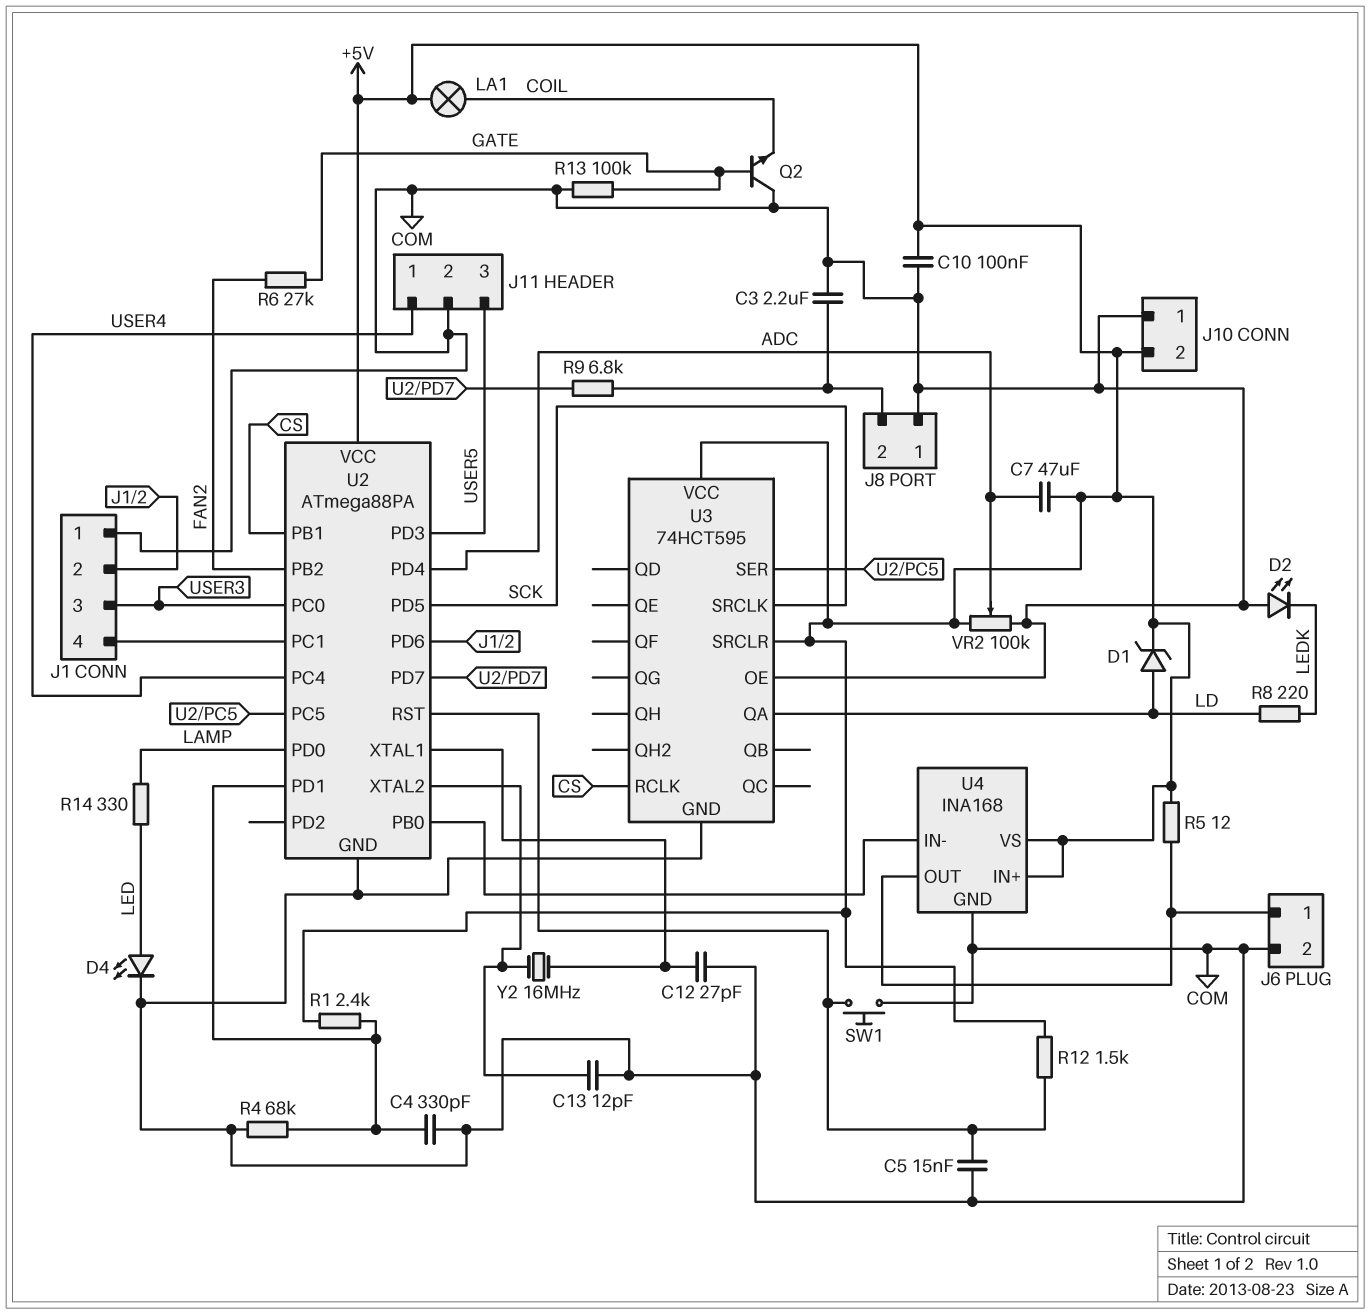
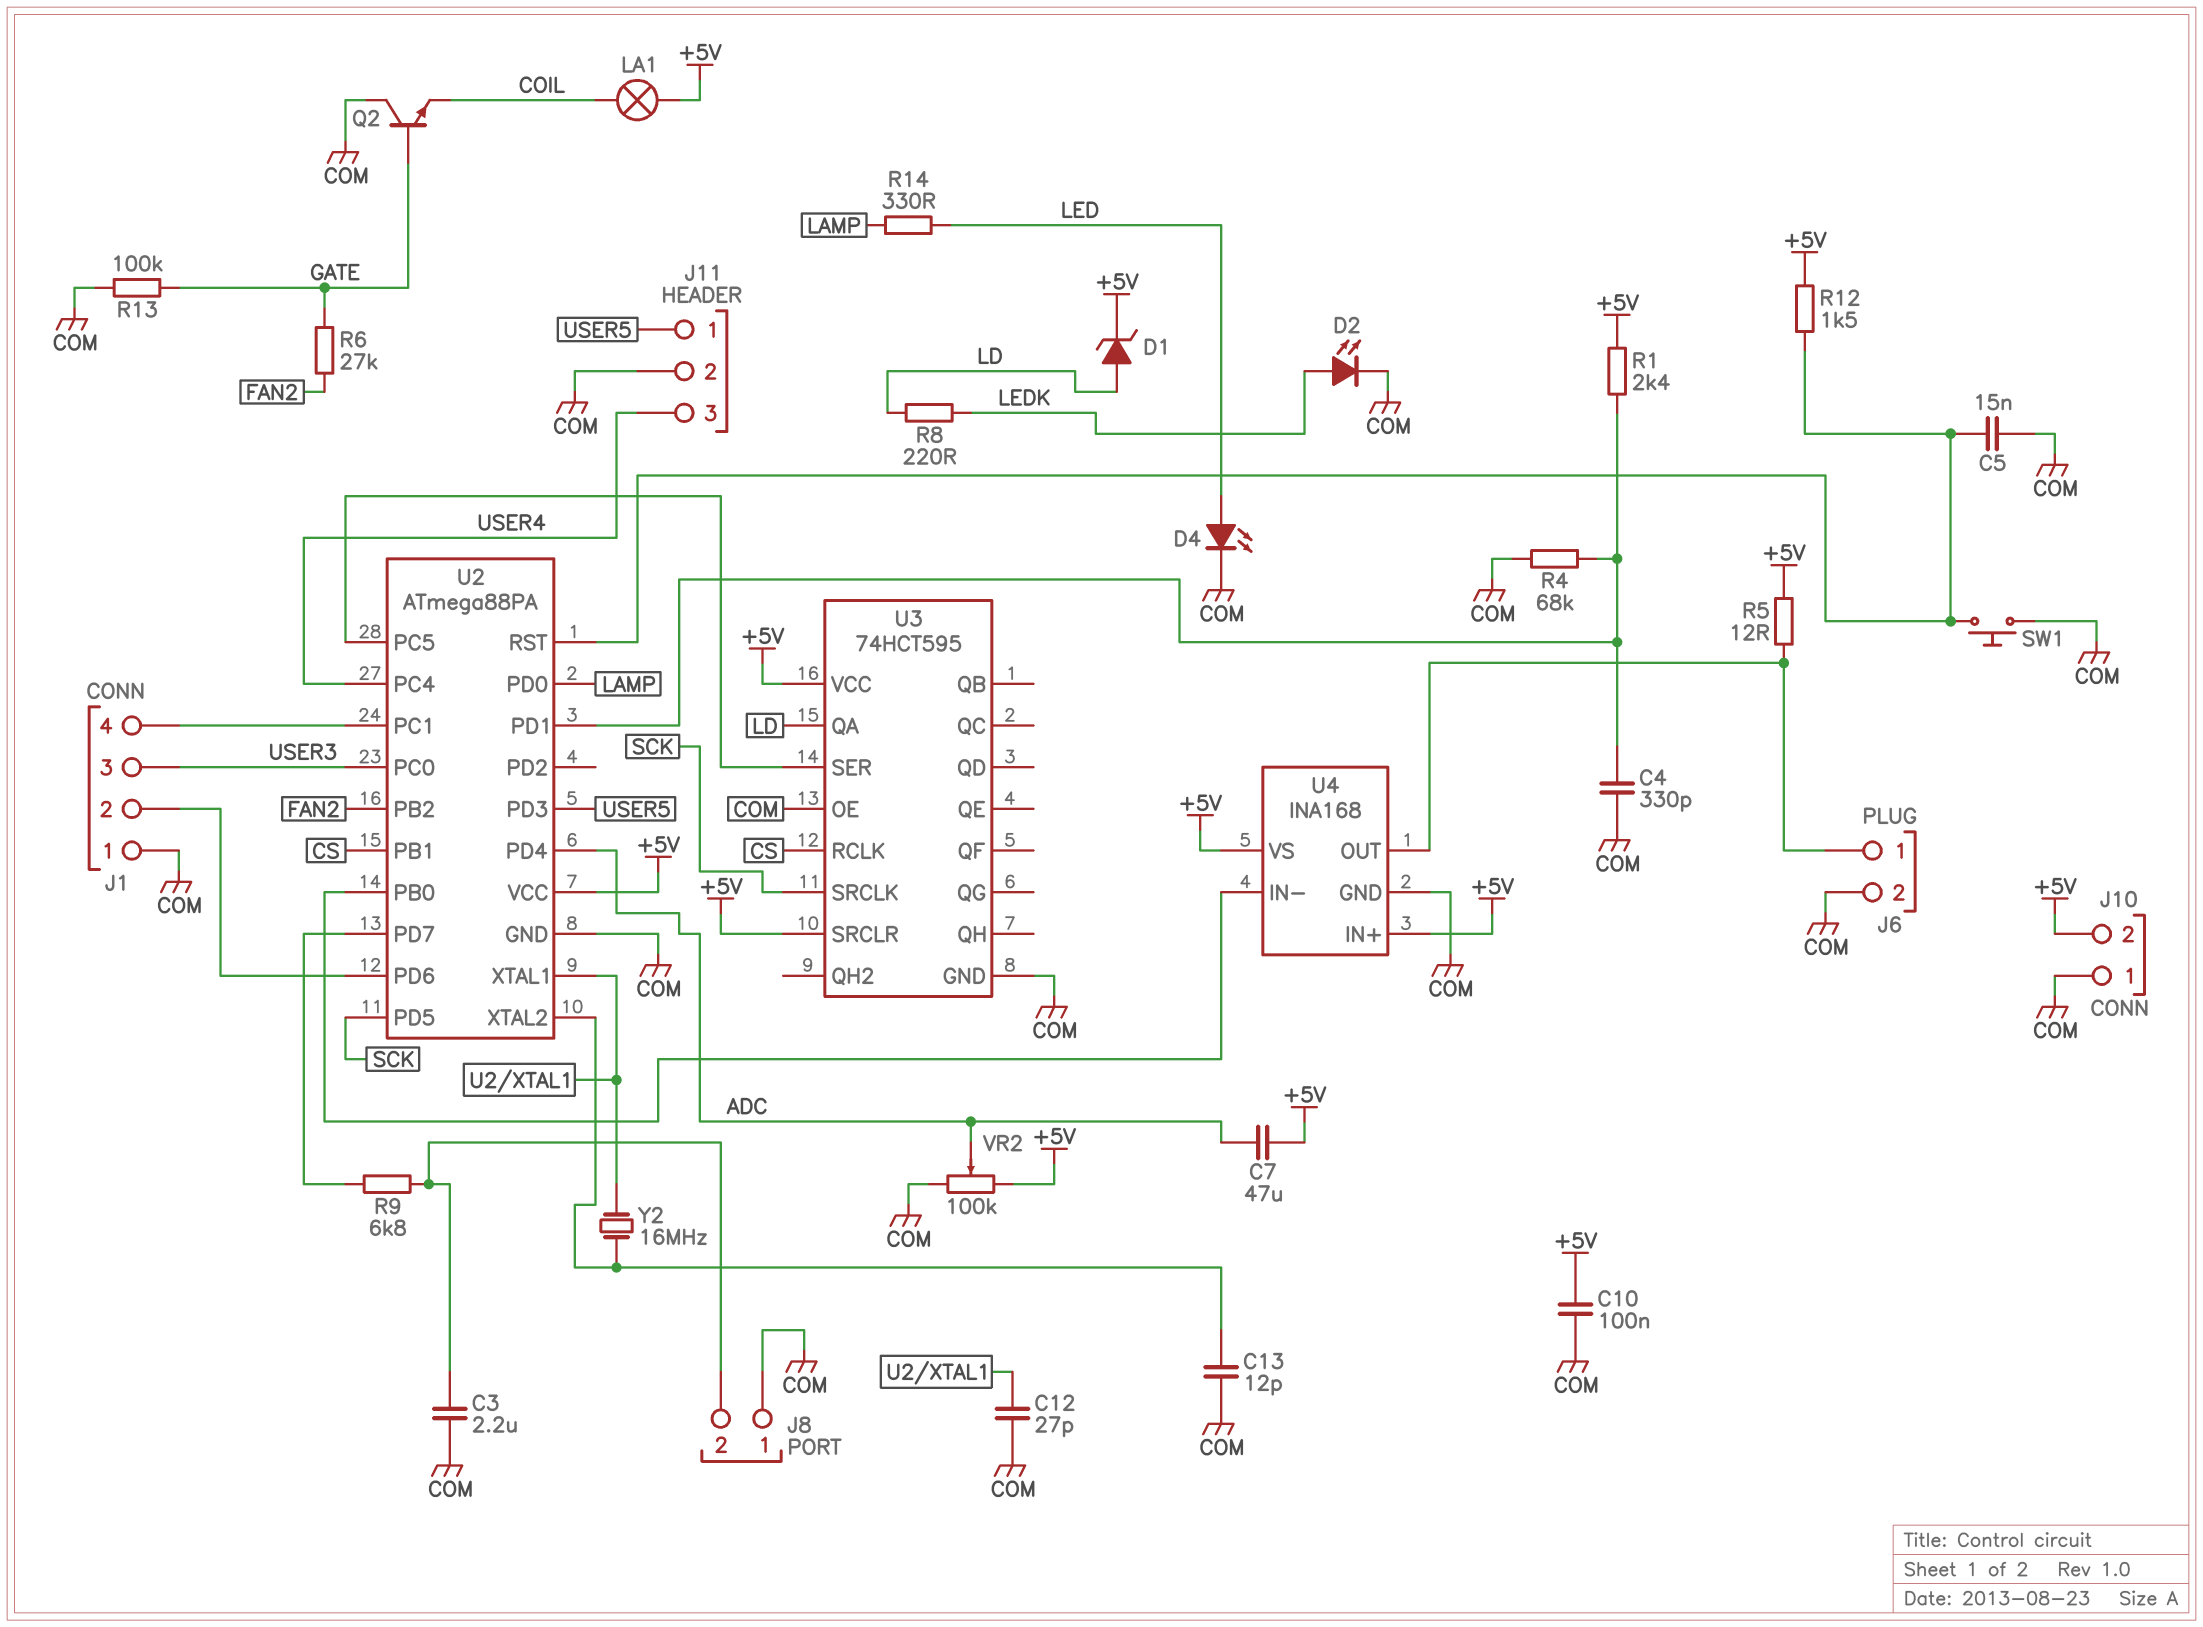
D2: LED (A COM, K LEDK) -> LED (A LEDK, K COM)
J11 pin 1: USER4 -> USER5
J11 pin 3: USER5 -> USER4

